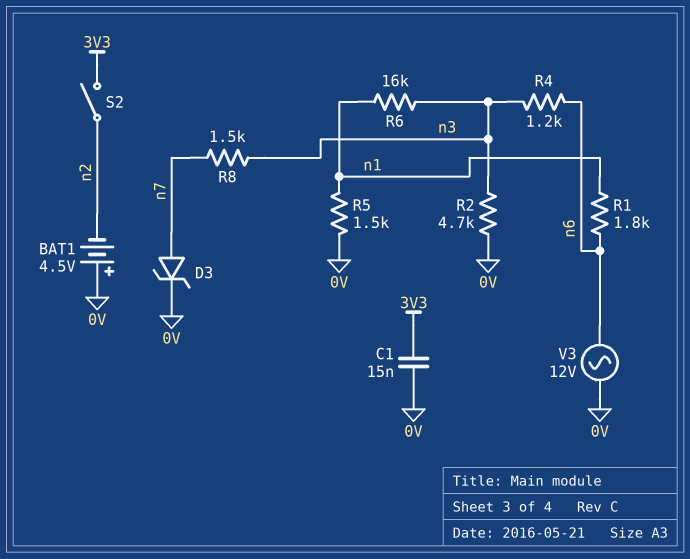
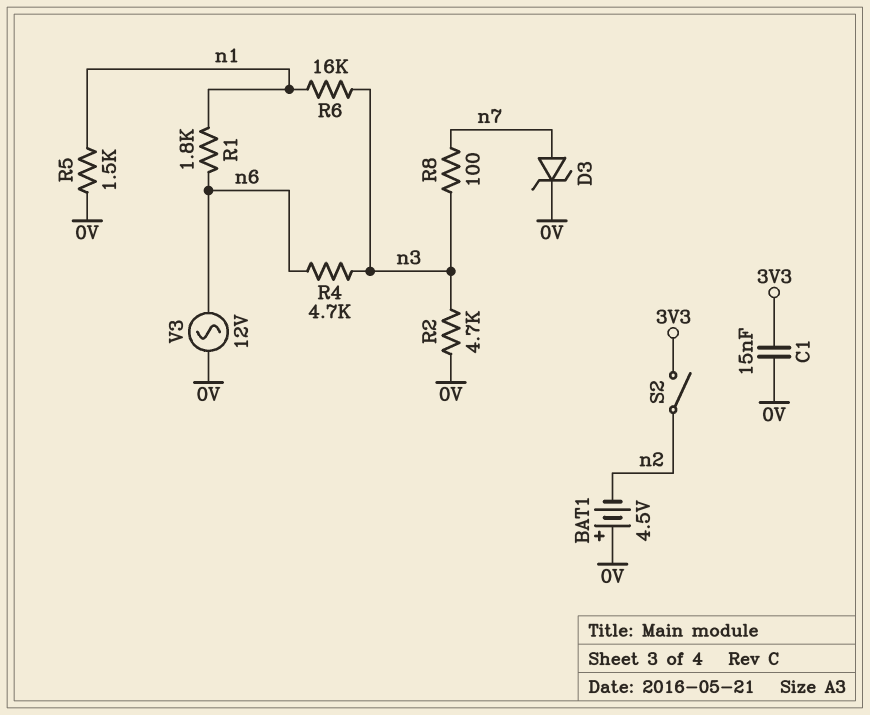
R4: 1.2k (n3, n6) -> 4.7k (n3, n6)
R8: 1.5k (n3, n7) -> 100 (n3, n7)

